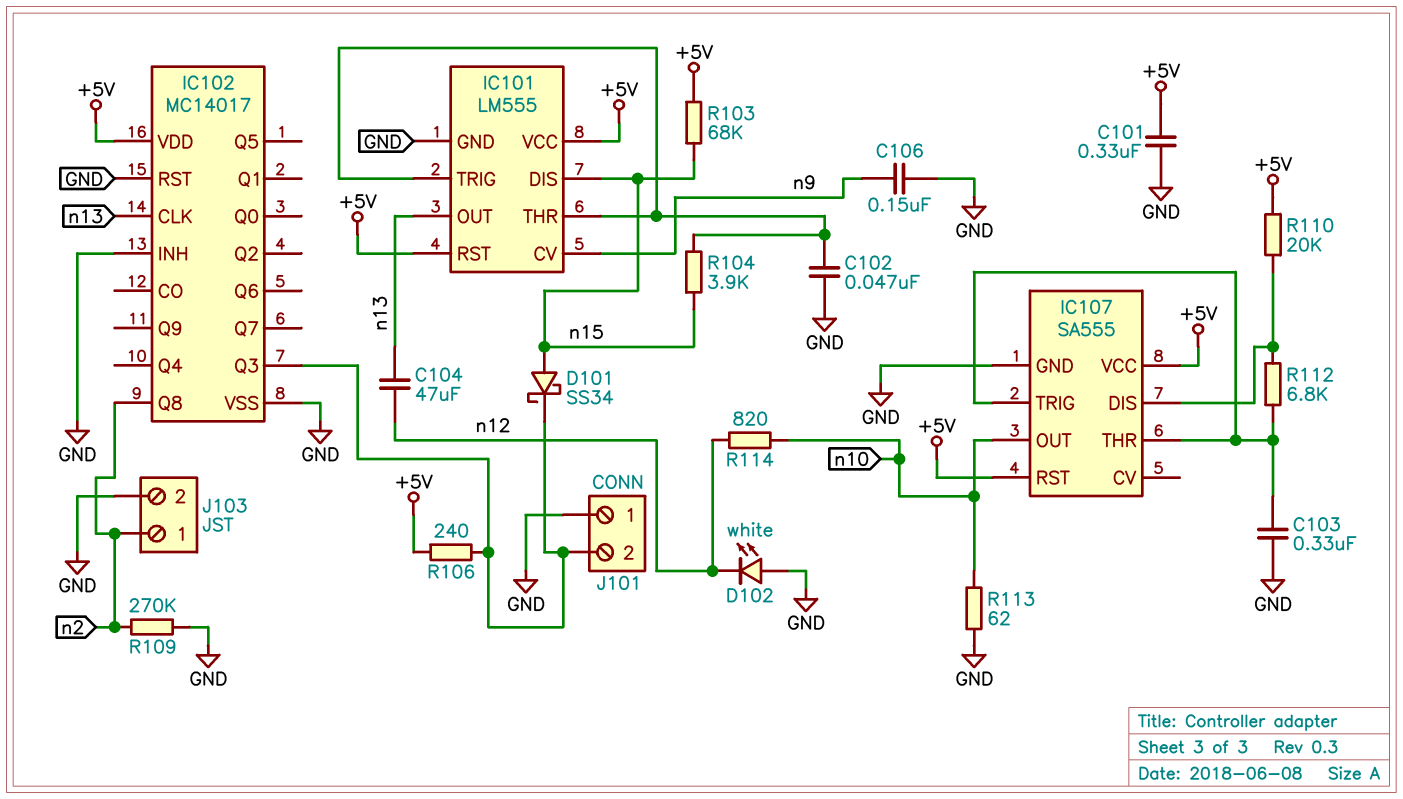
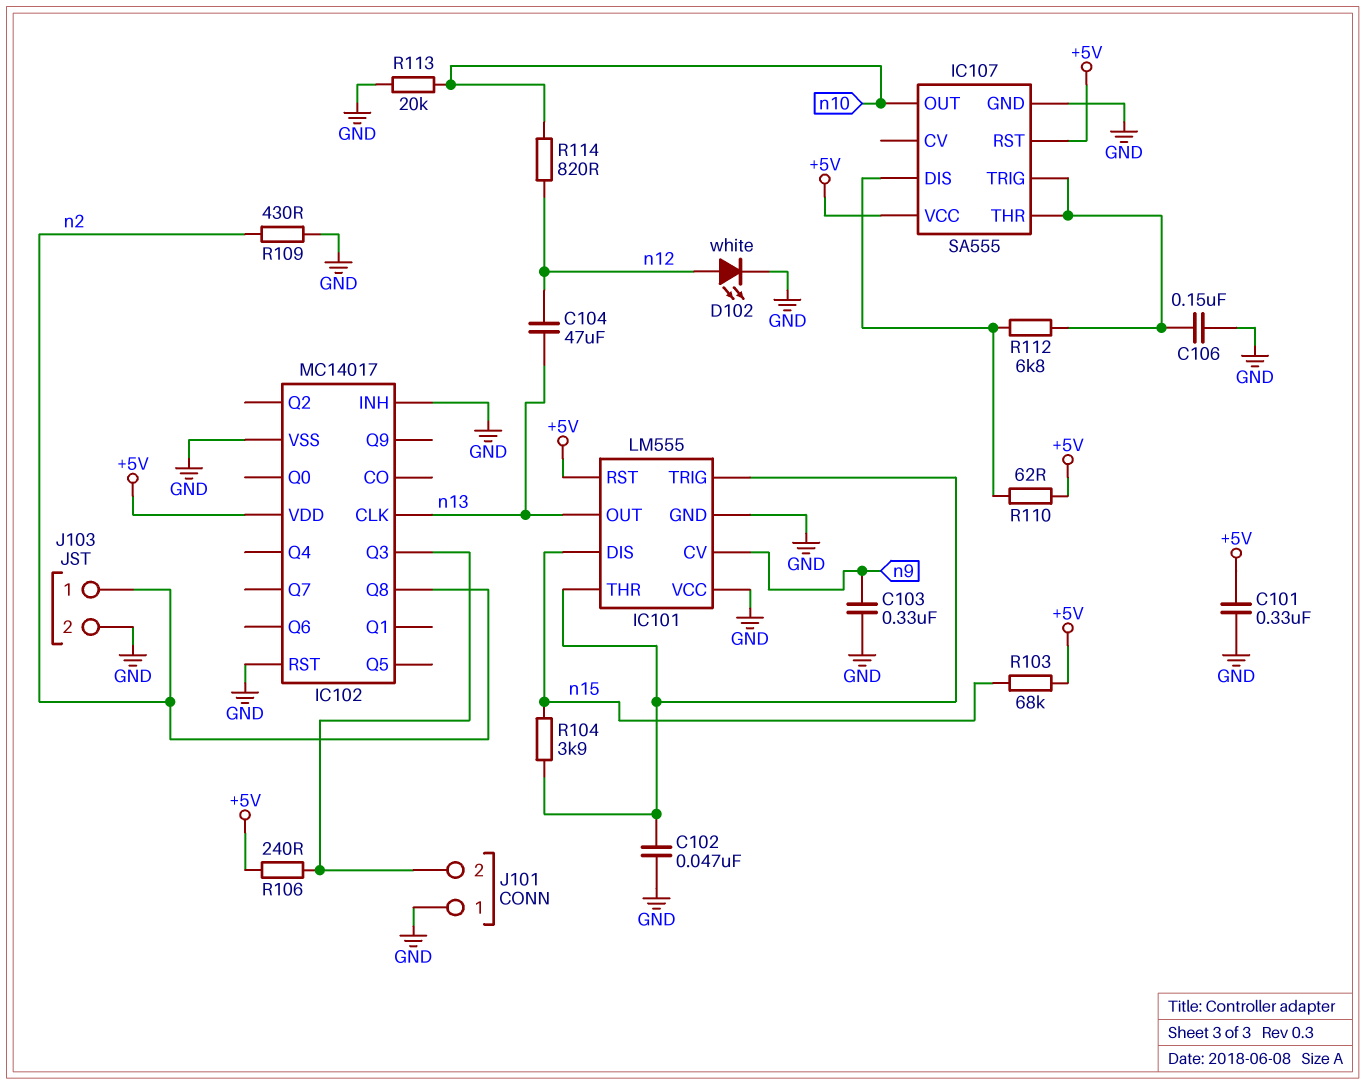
C103: 330nF (GND, IC107/THR) -> 330nF (GND, n9)
C106: 150nF (GND, n9) -> 150nF (GND, IC107/THR)
D101: schottky SS34 (A n15, K IC102/Q3) -> none
D102: LED white (A GND, K n12) -> LED white (A n12, K GND)
IC101 pin VCC: +5V -> GND
R109: 270k (GND, n2) -> 430 (GND, n2)
R110: 20k (+5V, IC107/DIS) -> 62 (+5V, IC107/DIS)
R113: 62 (GND, n10) -> 20k (GND, n10)

